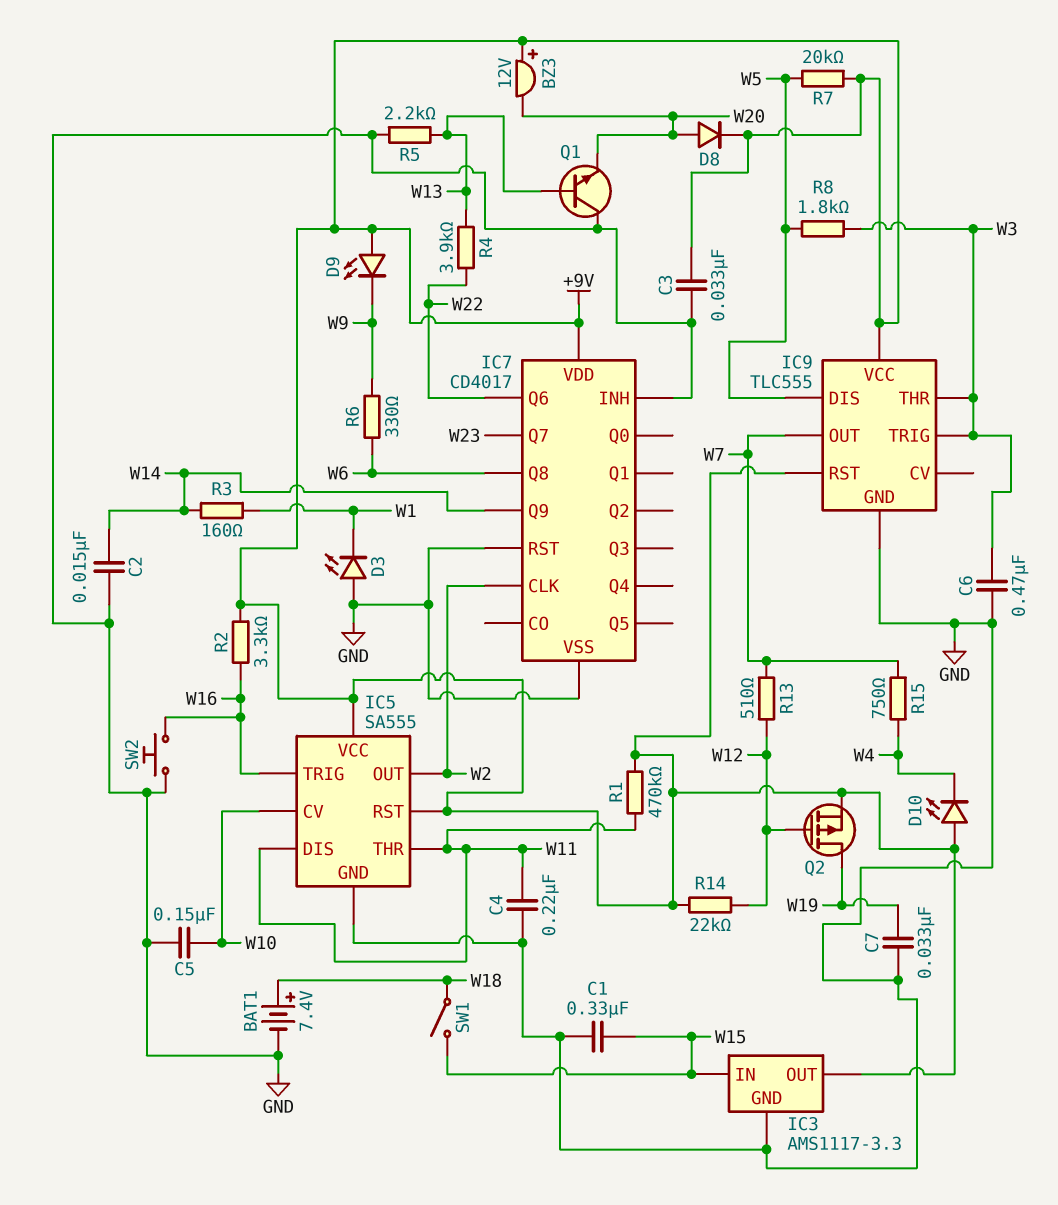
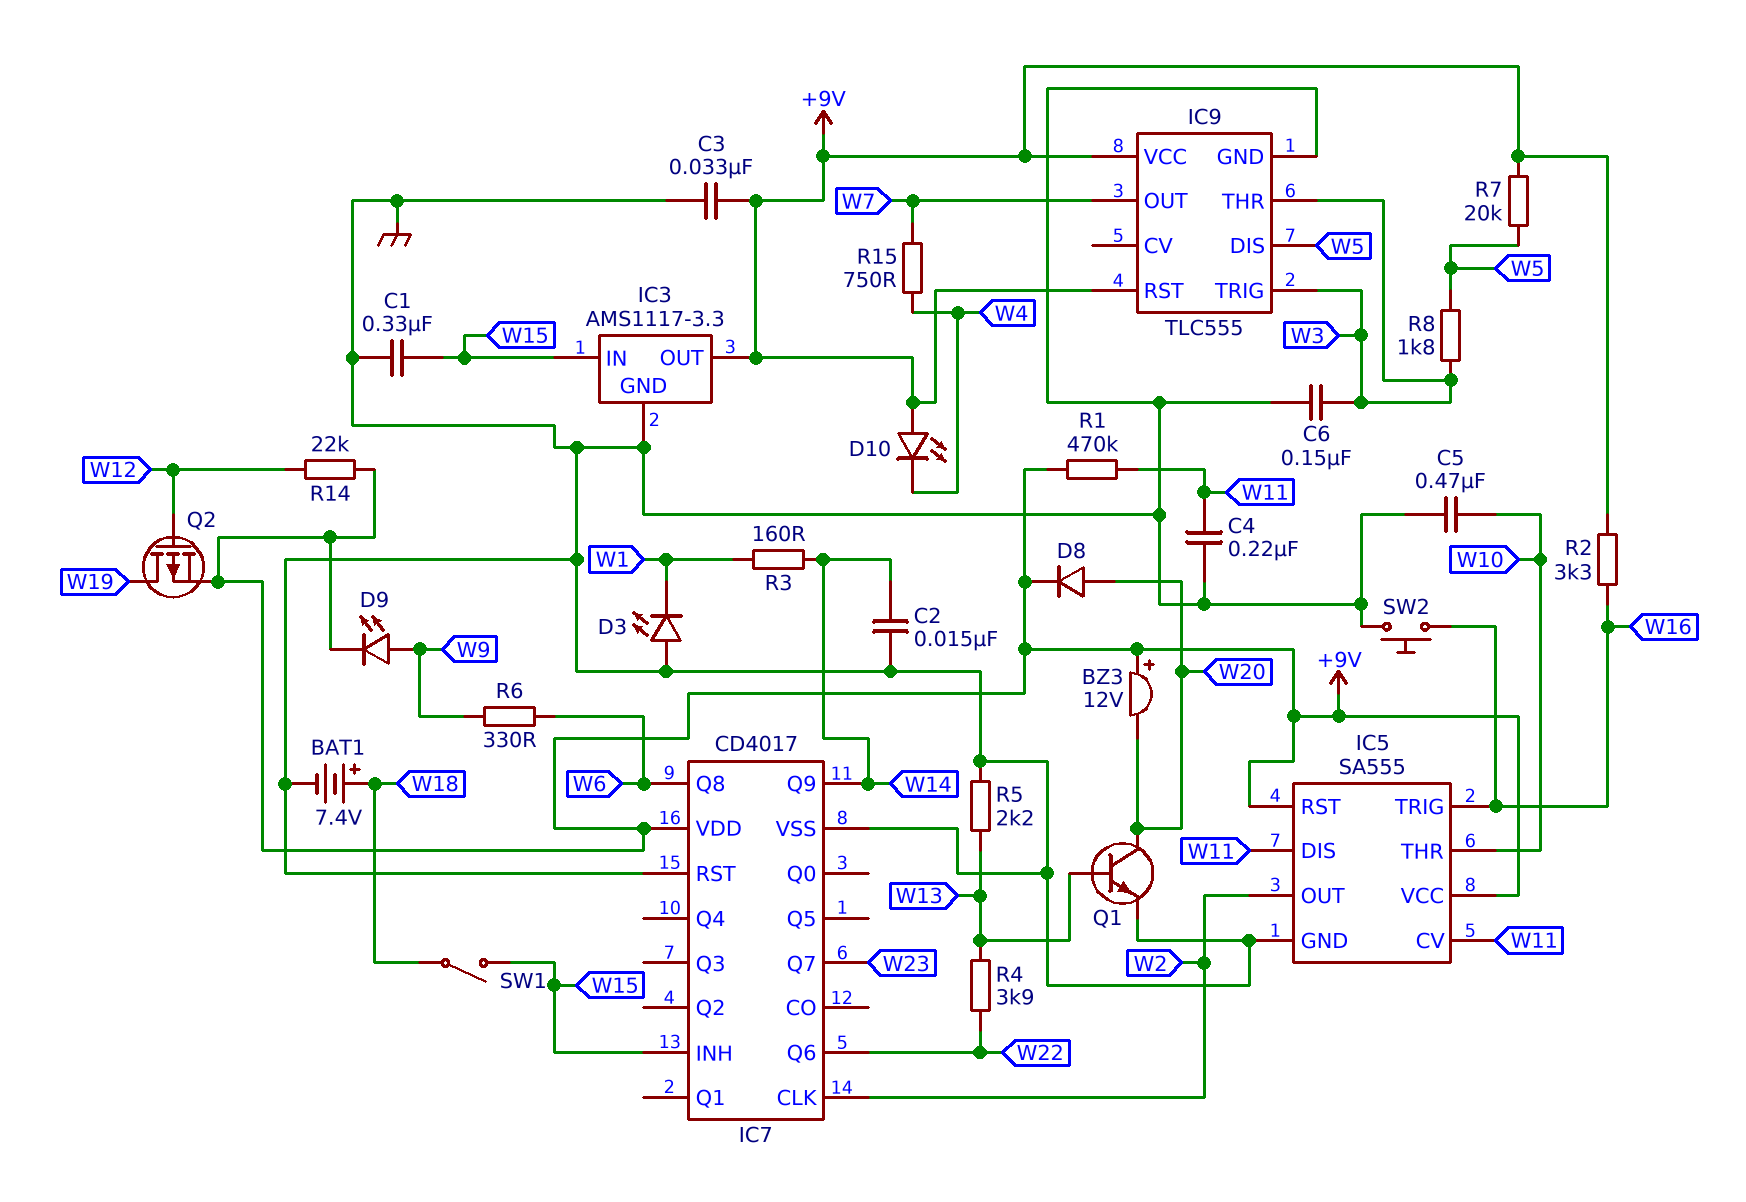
C5: 150nF (GND, W10) -> 470nF (GND, W10)
C6: 470nF (GND, W3) -> 150nF (GND, W3)
C7: 33nF (GND, W19) -> none
D9: LED (A +9V, K W9) -> LED (A W9, K +9V)
IC5 pin CV: W10 -> W11
IC5 pin THR: W11 -> W10
IC7 pin INH: GND -> W15
Q1: NPN (B W13, C GND, E W20) -> NPN (B W13, C W20, E GND)
R13: 510 (W7, W12) -> none

